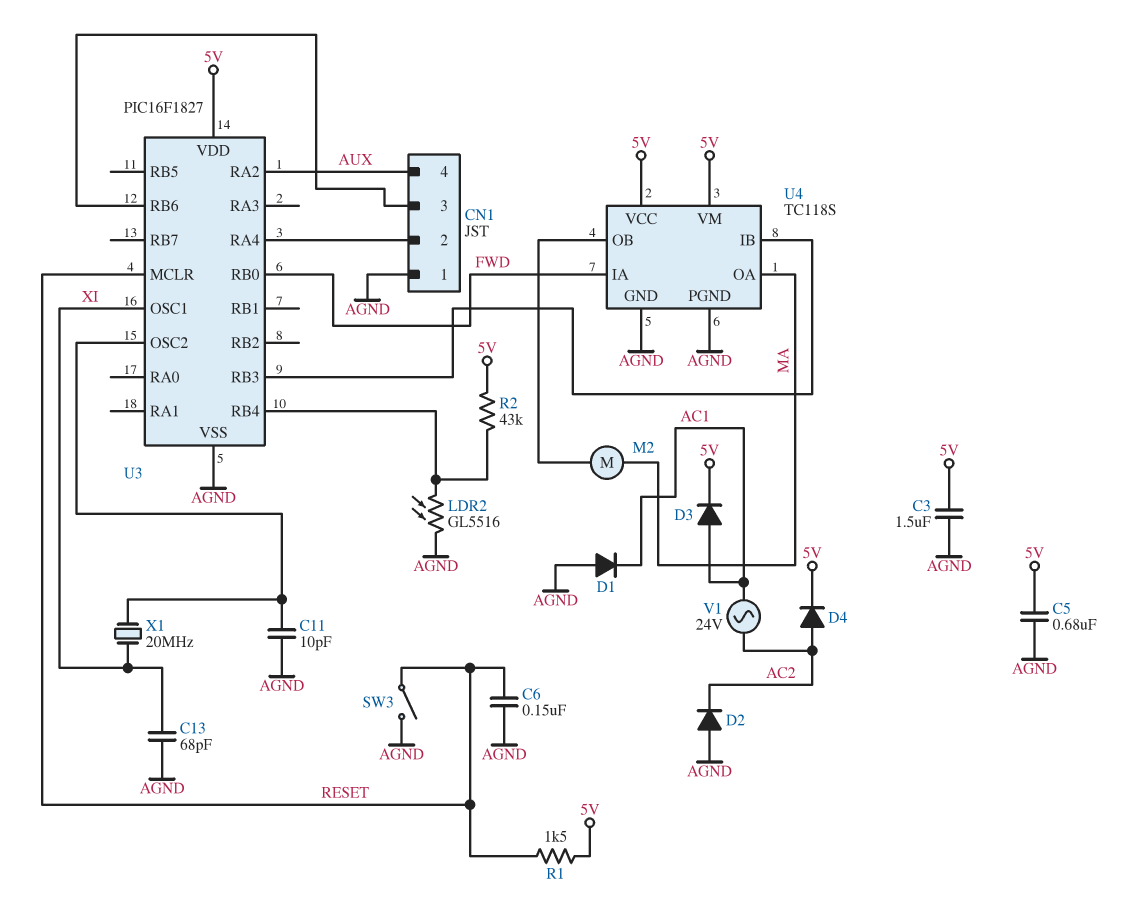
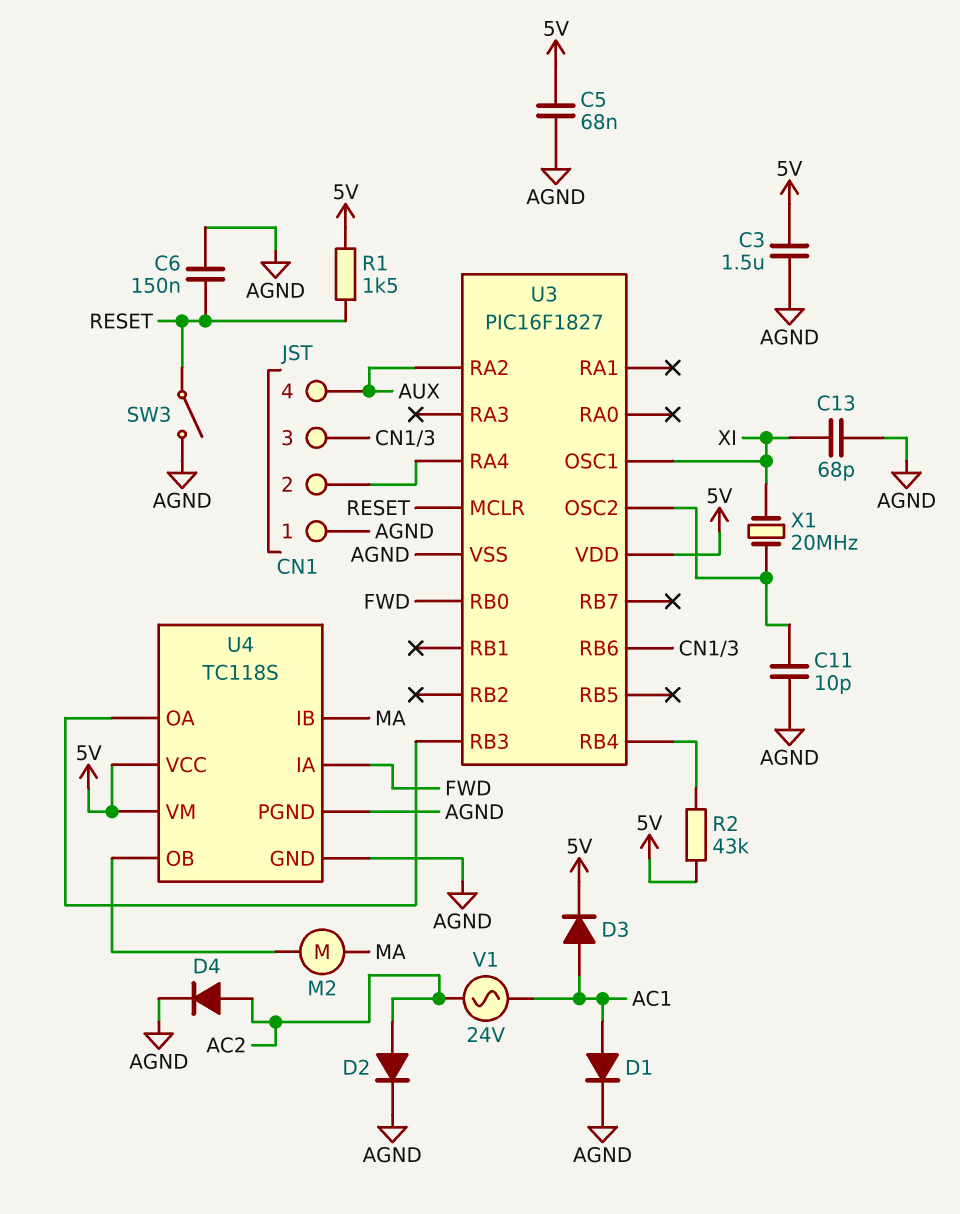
C5: 680nF (5V, AGND) -> 68nF (5V, AGND)
D1: diode (A AGND, K AC1) -> diode (A AC1, K AGND)
D2: diode (A AGND, K AC2) -> diode (A AC2, K AGND)
D4: diode (A AC2, K 5V) -> diode (A AC2, K AGND)
LDR2: GL5516 (AGND, U3/RB4) -> none
U4 pin IB: U3/RB3 -> MA
U4 pin OA: MA -> U3/RB3

